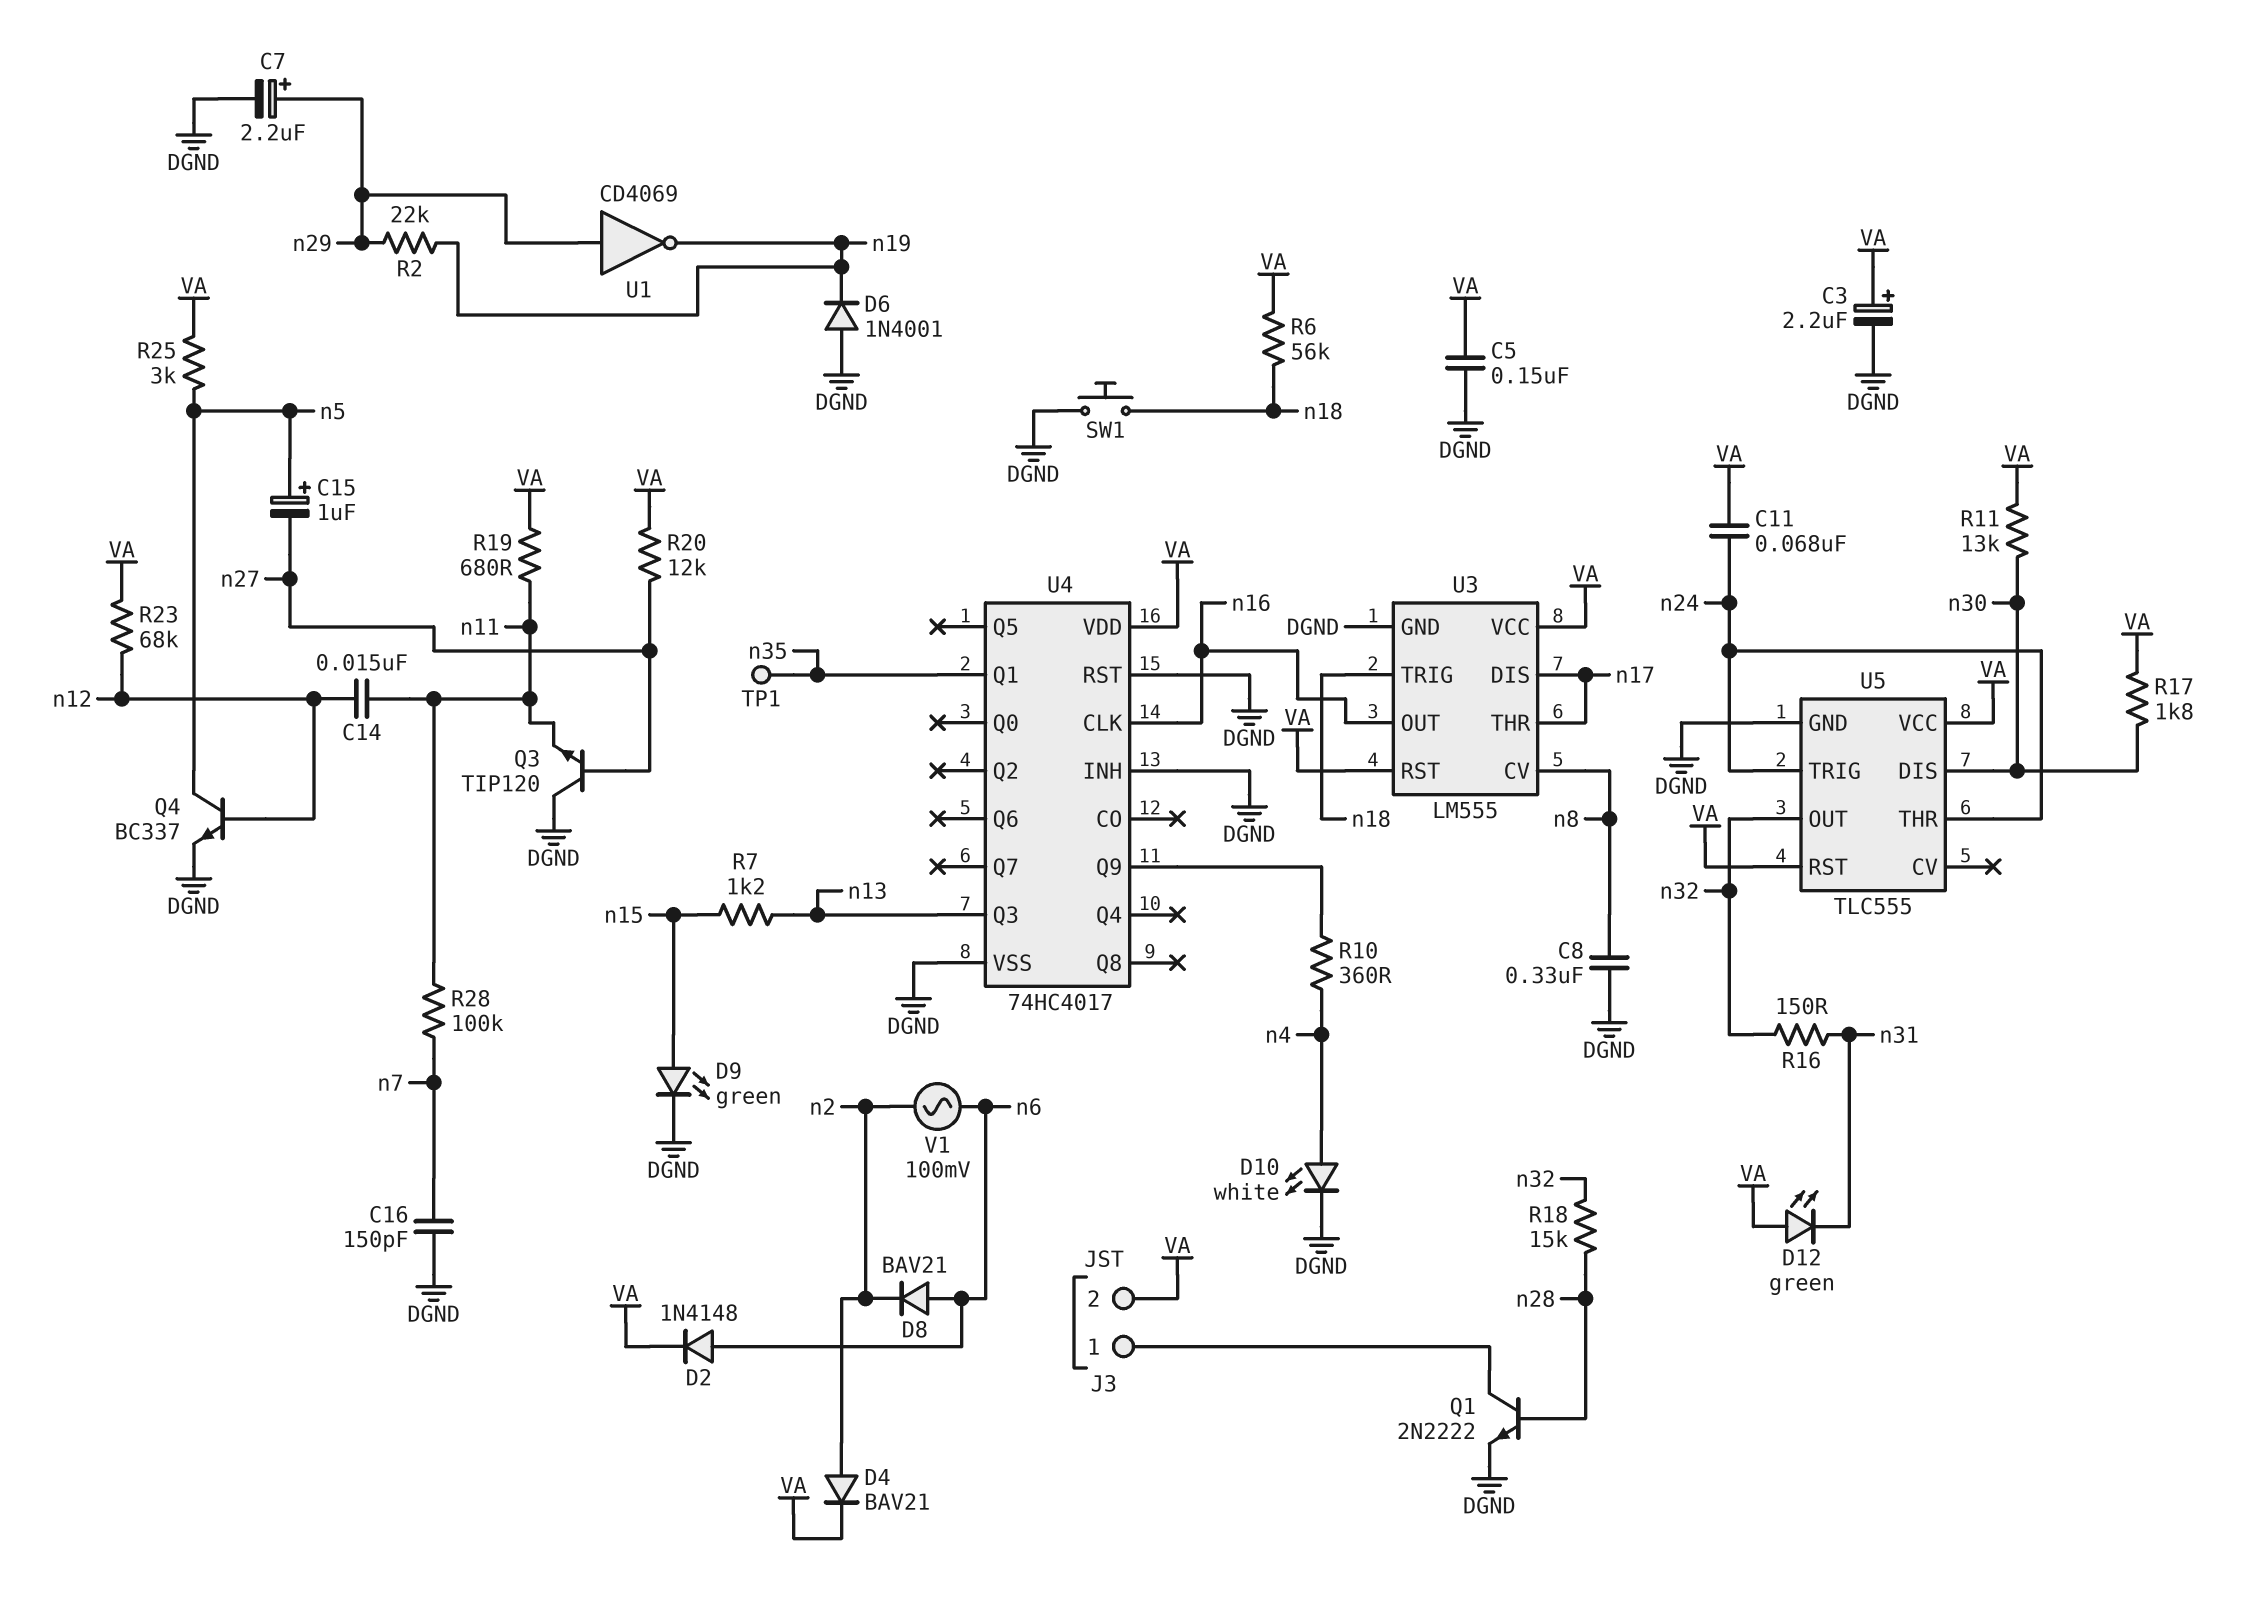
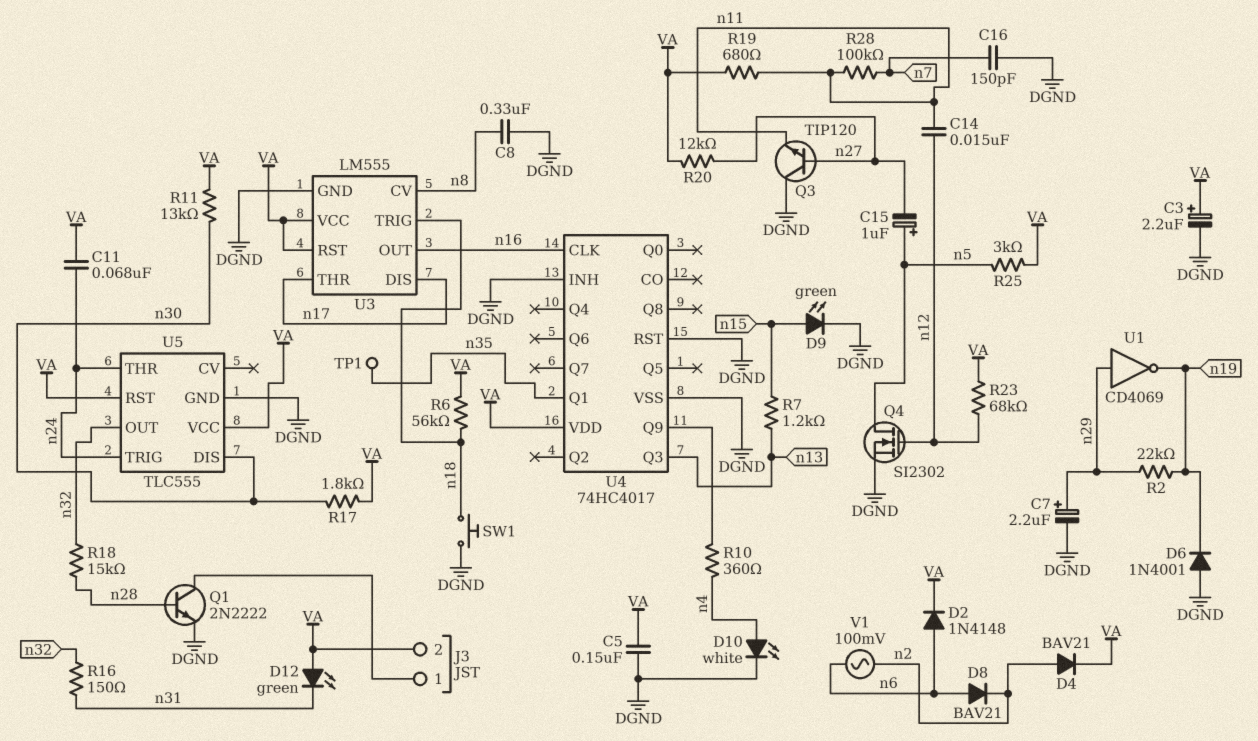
Q4: NPN BC337 (B n12, C n5, E DGND) -> NMOS SI2302 (G n12, D n5, S DGND)

